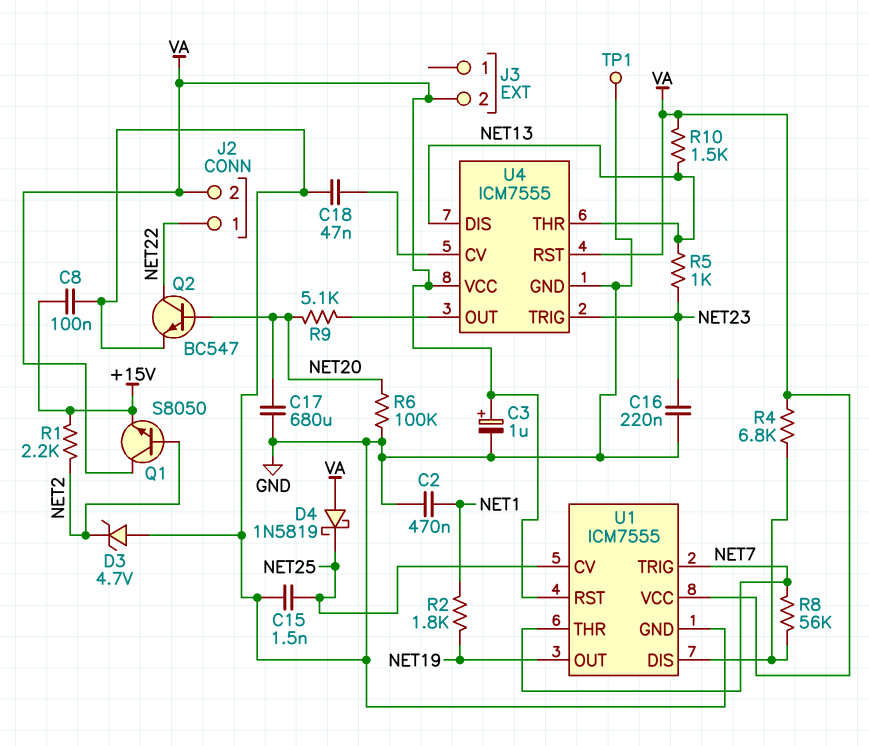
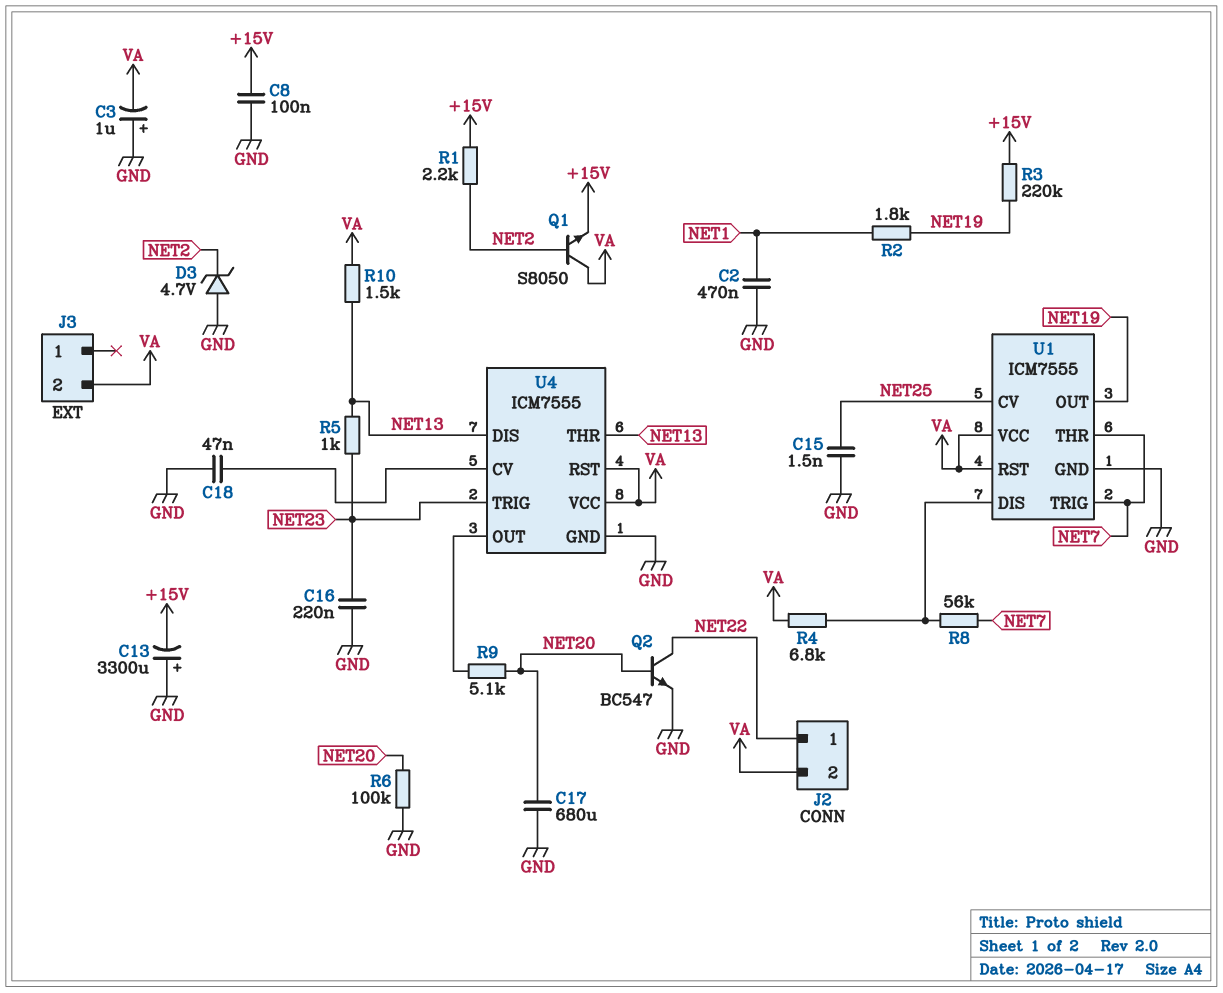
C3: 1uF (plus VA, minus GND) -> 1uF (plus GND, minus VA)
C13: none -> 3300uF (plus GND, minus +15V)
D4: schottky 1N5819 (A VA, K NET25) -> none
R3: none -> 220k (+15V, NET19)
TP1: test point (GND) -> none

